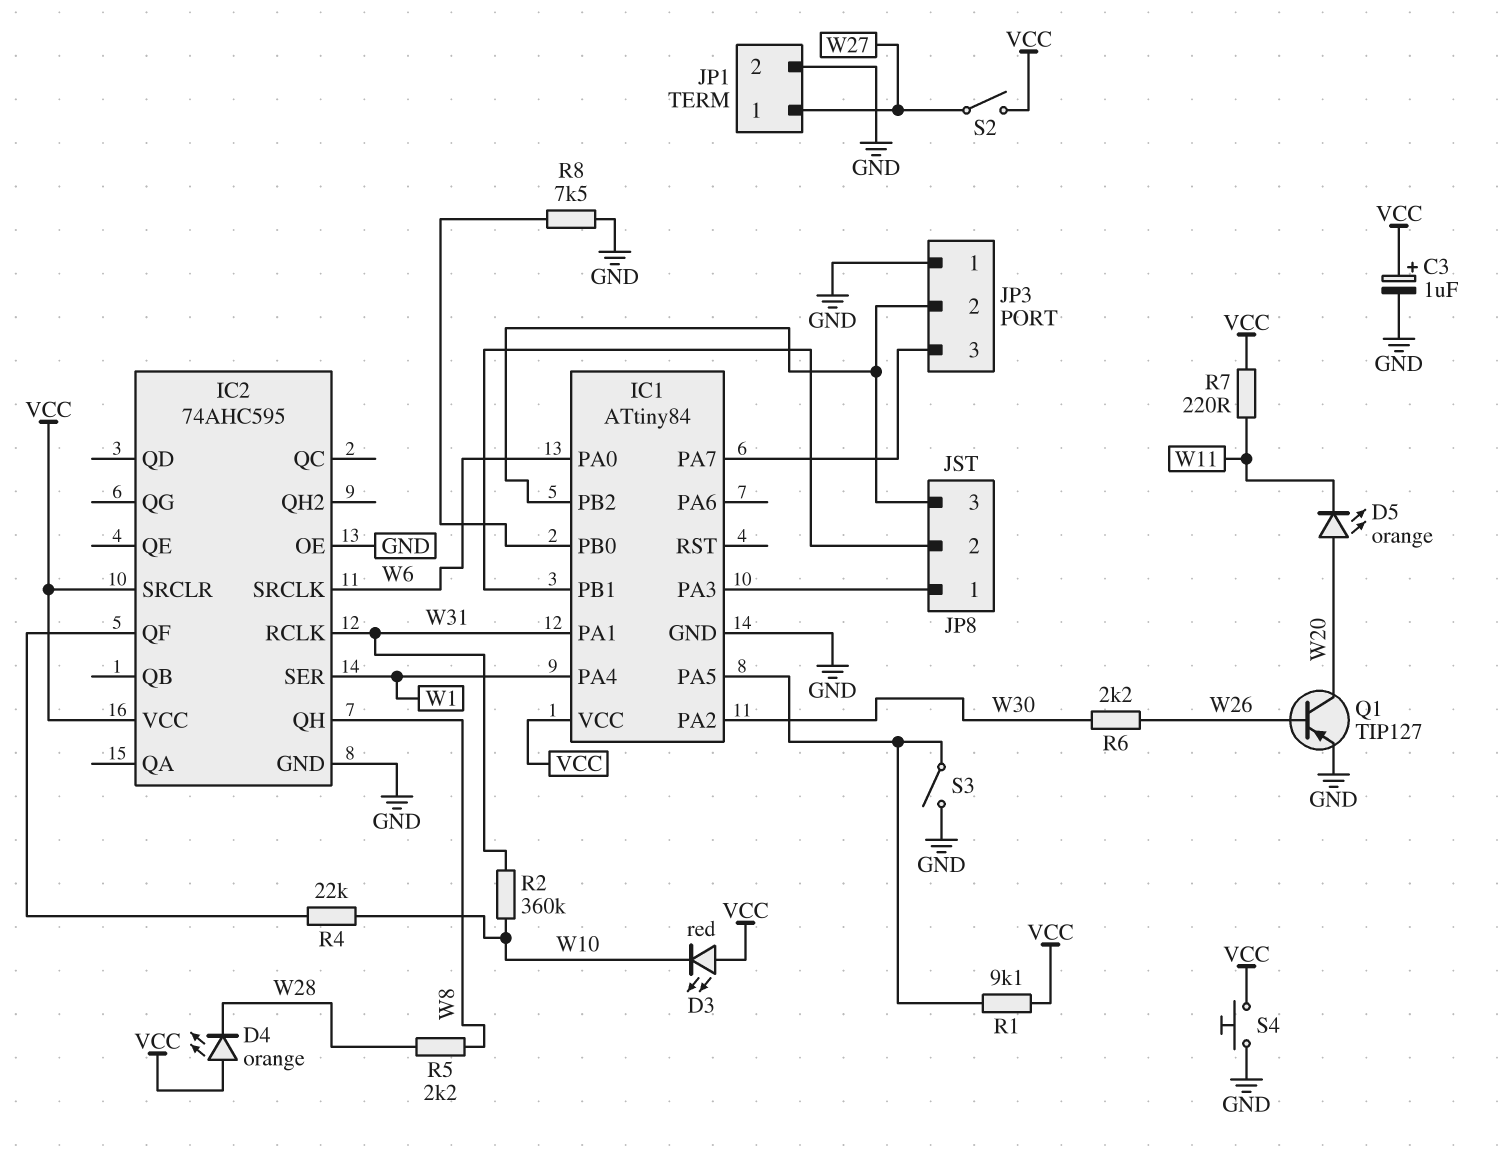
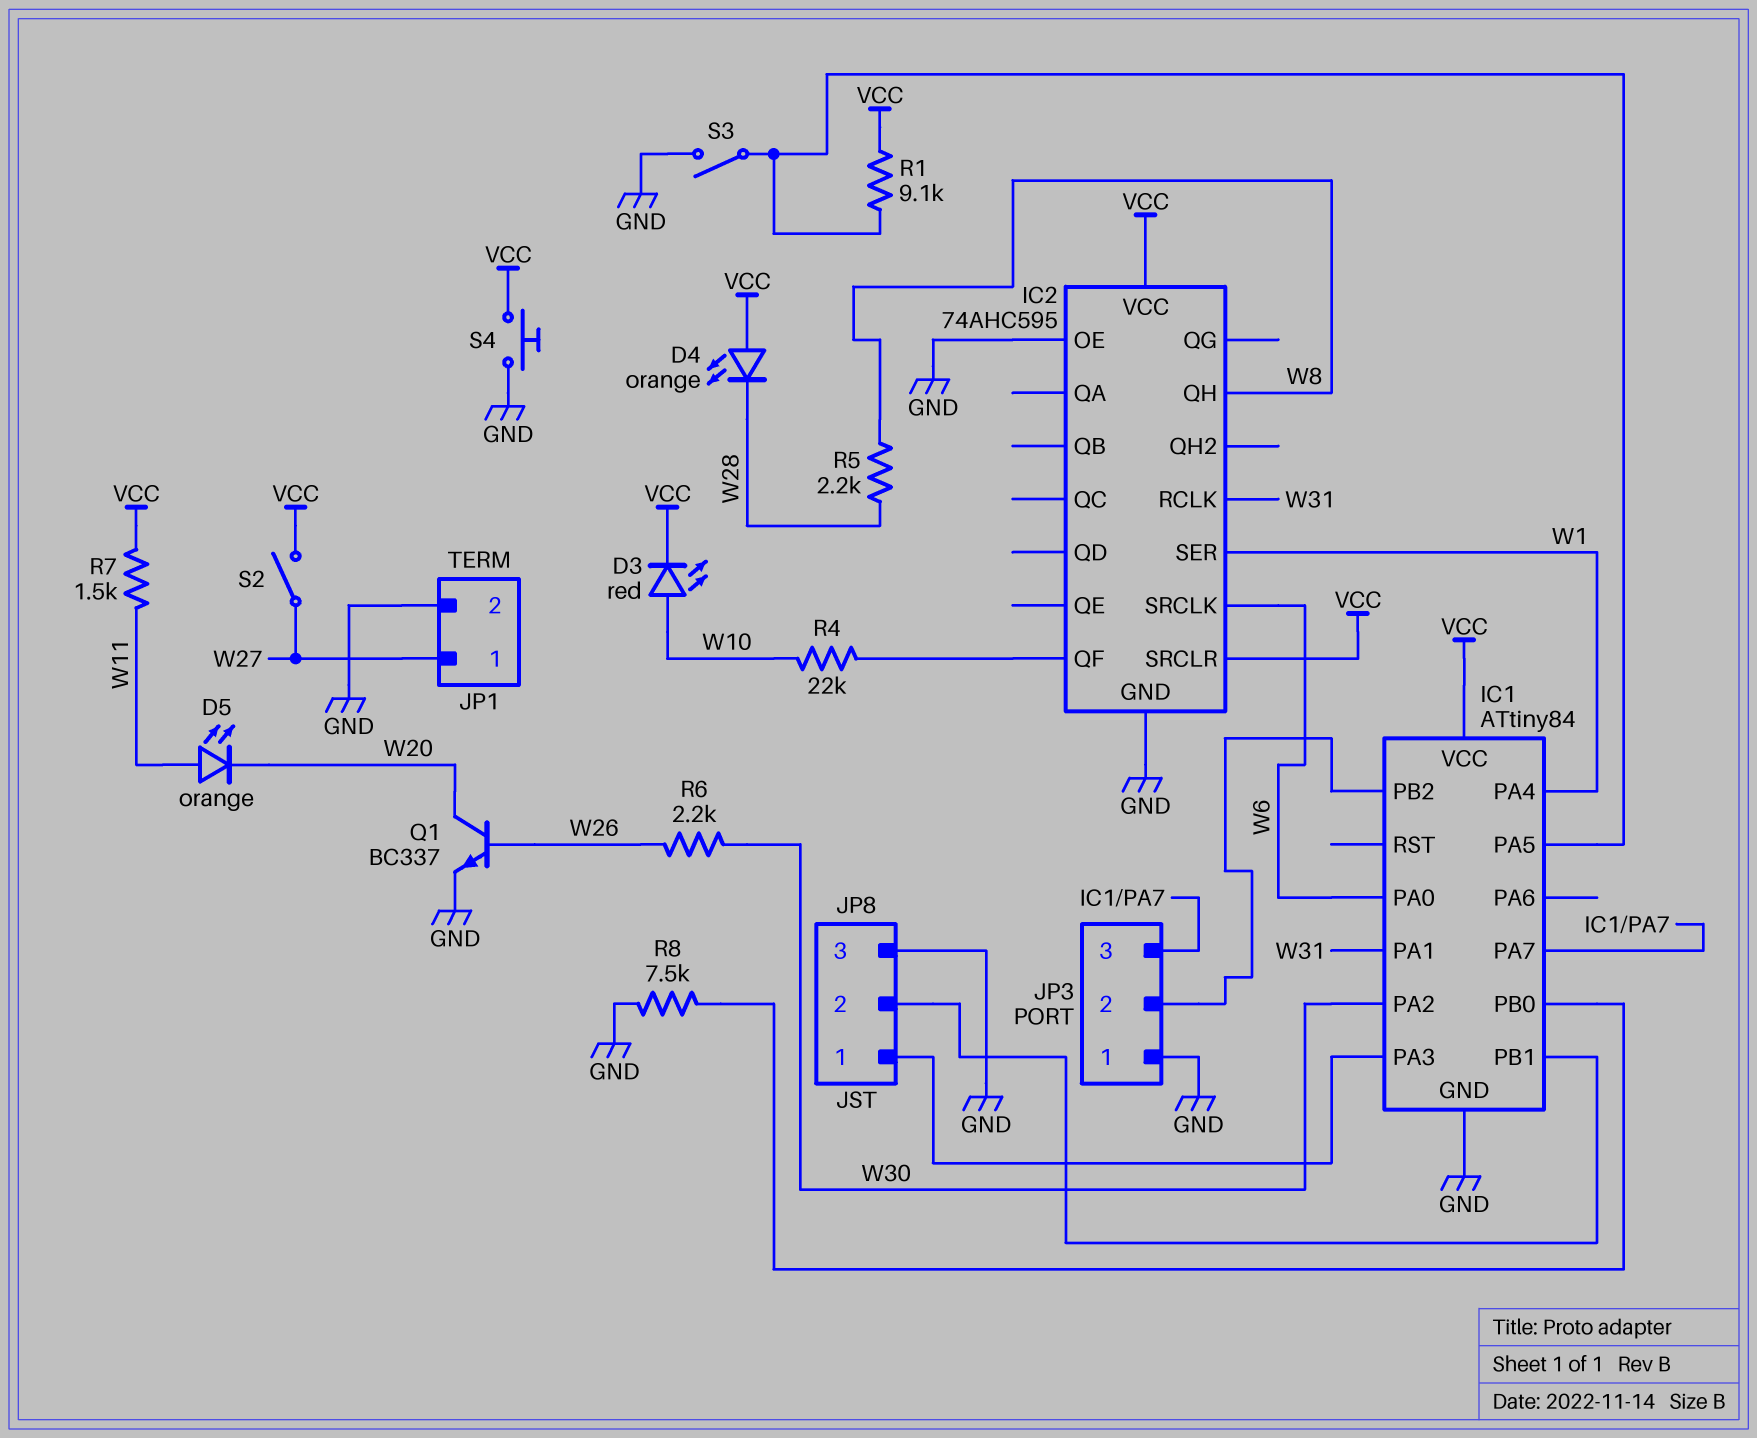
C3: 1uF (plus VCC, minus GND) -> none
D3: LED red (A VCC, K W10) -> LED red (A W10, K VCC)
D5: LED orange (A W20, K W11) -> LED orange (A W11, K W20)
JP8 pin 3: IC1/PB2 -> GND
Q1: PNP TIP127 (B W26, C W20, E GND) -> NPN BC337 (B W26, C W20, E GND)
R2: 360k (W10, W31) -> none
R7: 220 (VCC, W11) -> 1.5k (VCC, W11)

